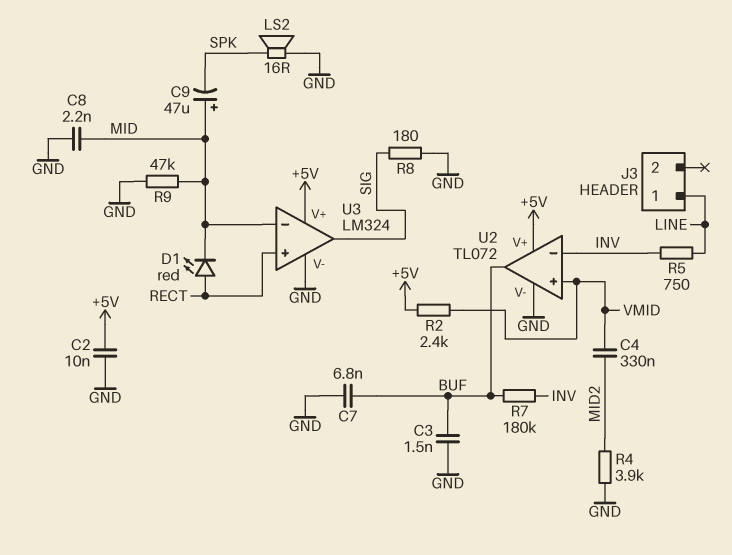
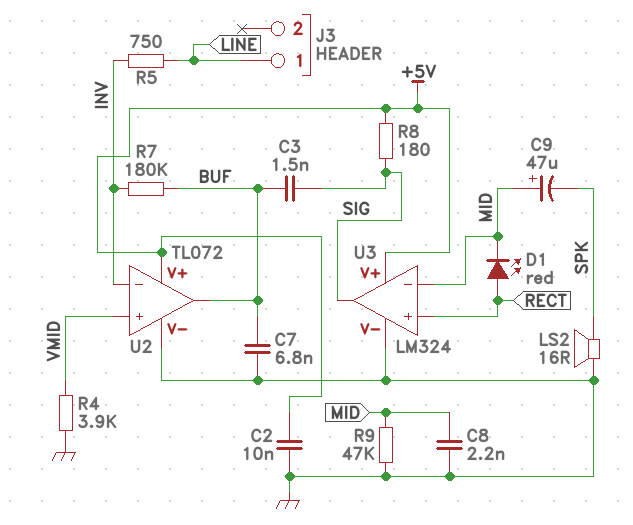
C3: 1.5nF (BUF, GND) -> 1.5nF (BUF, SIG)
C4: 330nF (MID2, VMID) -> none
R2: 2.4k (+5V, VMID) -> none
R4: 3.9k (GND, MID2) -> 3.9k (GND, VMID)
R8: 180 (GND, SIG) -> 180 (+5V, SIG)

